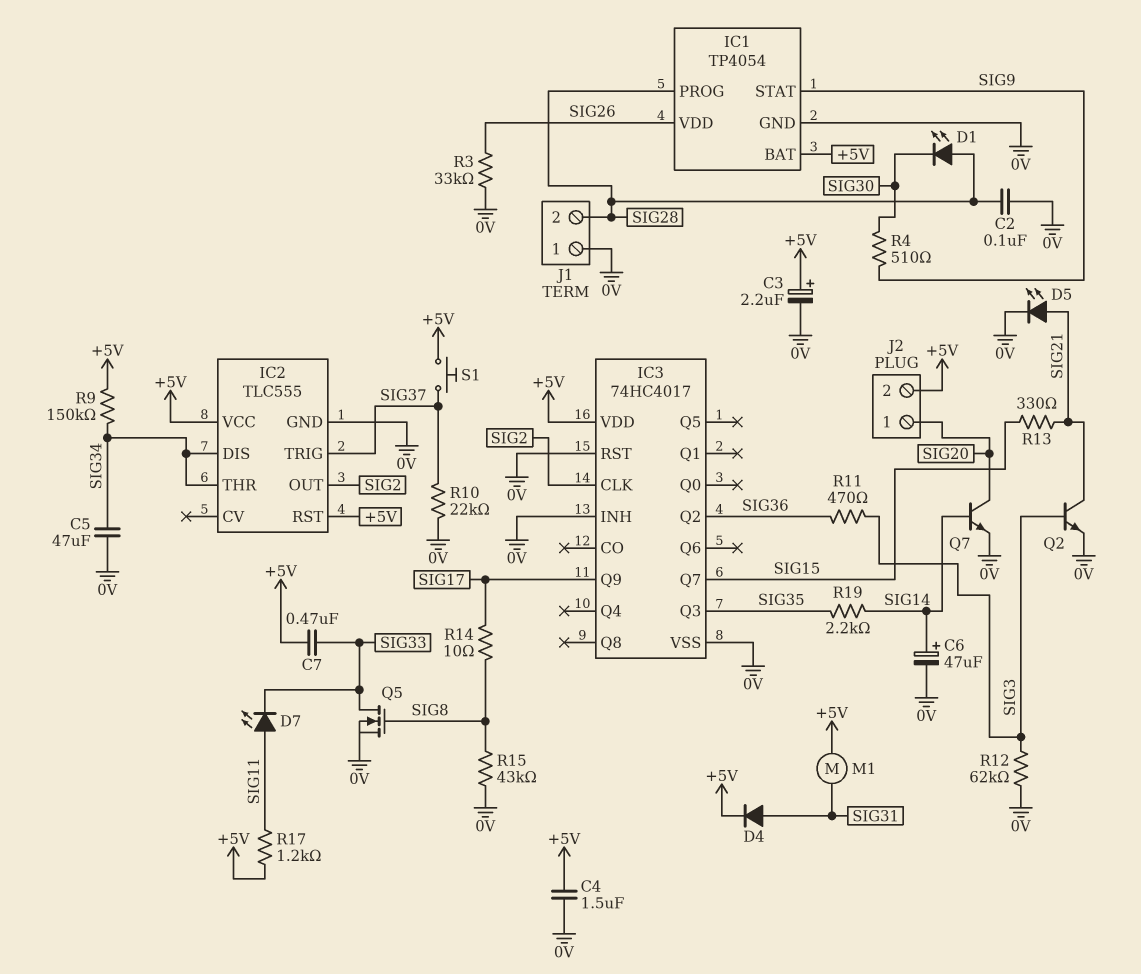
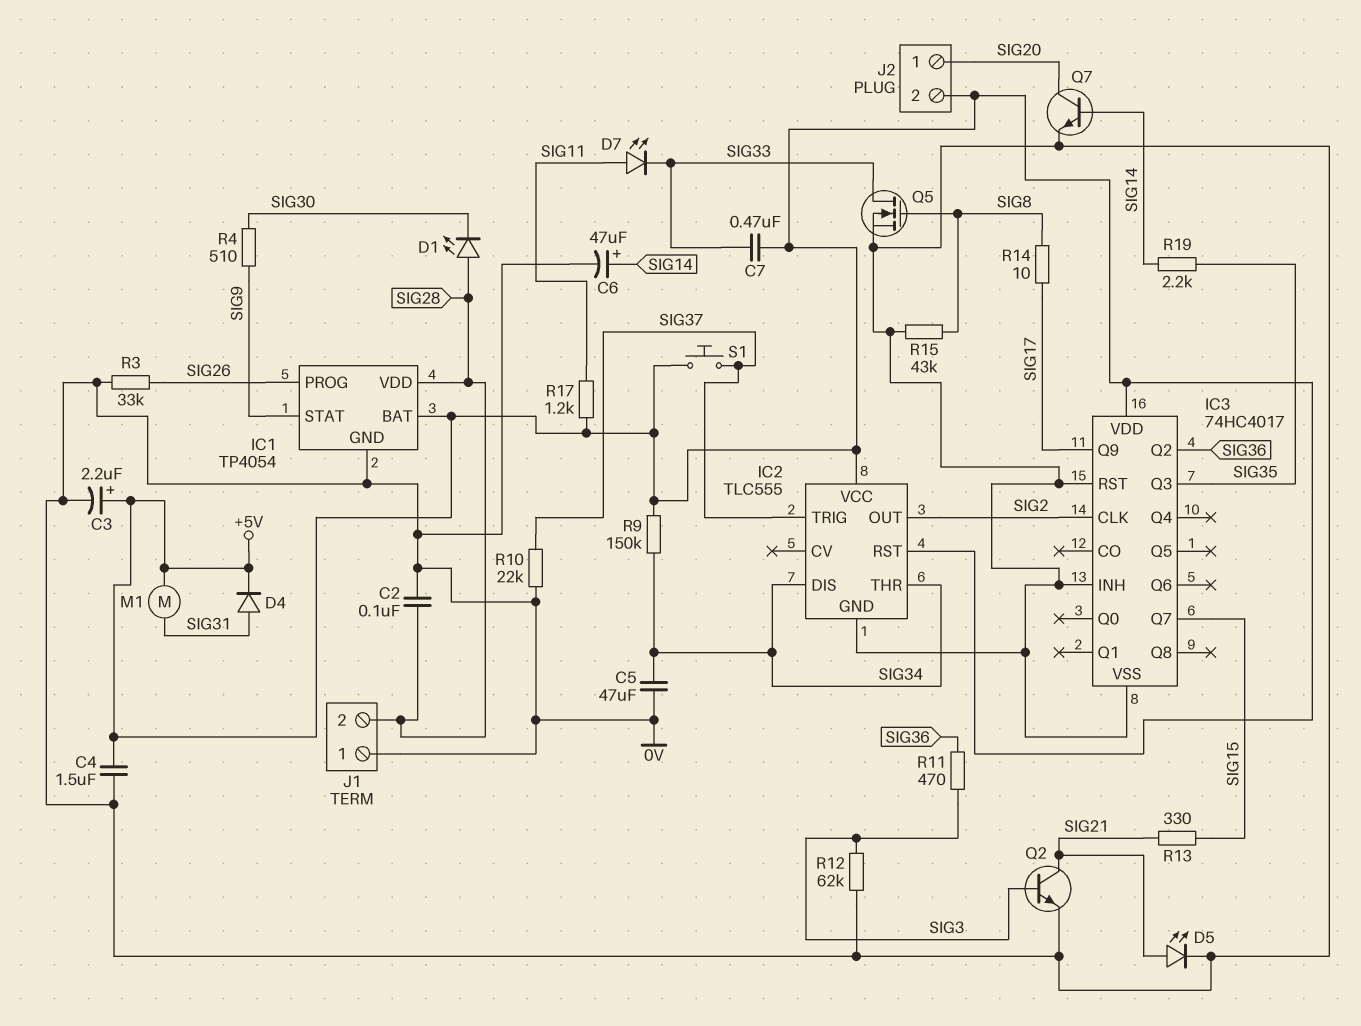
IC1 pin PROG: SIG28 -> SIG26
IC1 pin VDD: SIG26 -> SIG28

